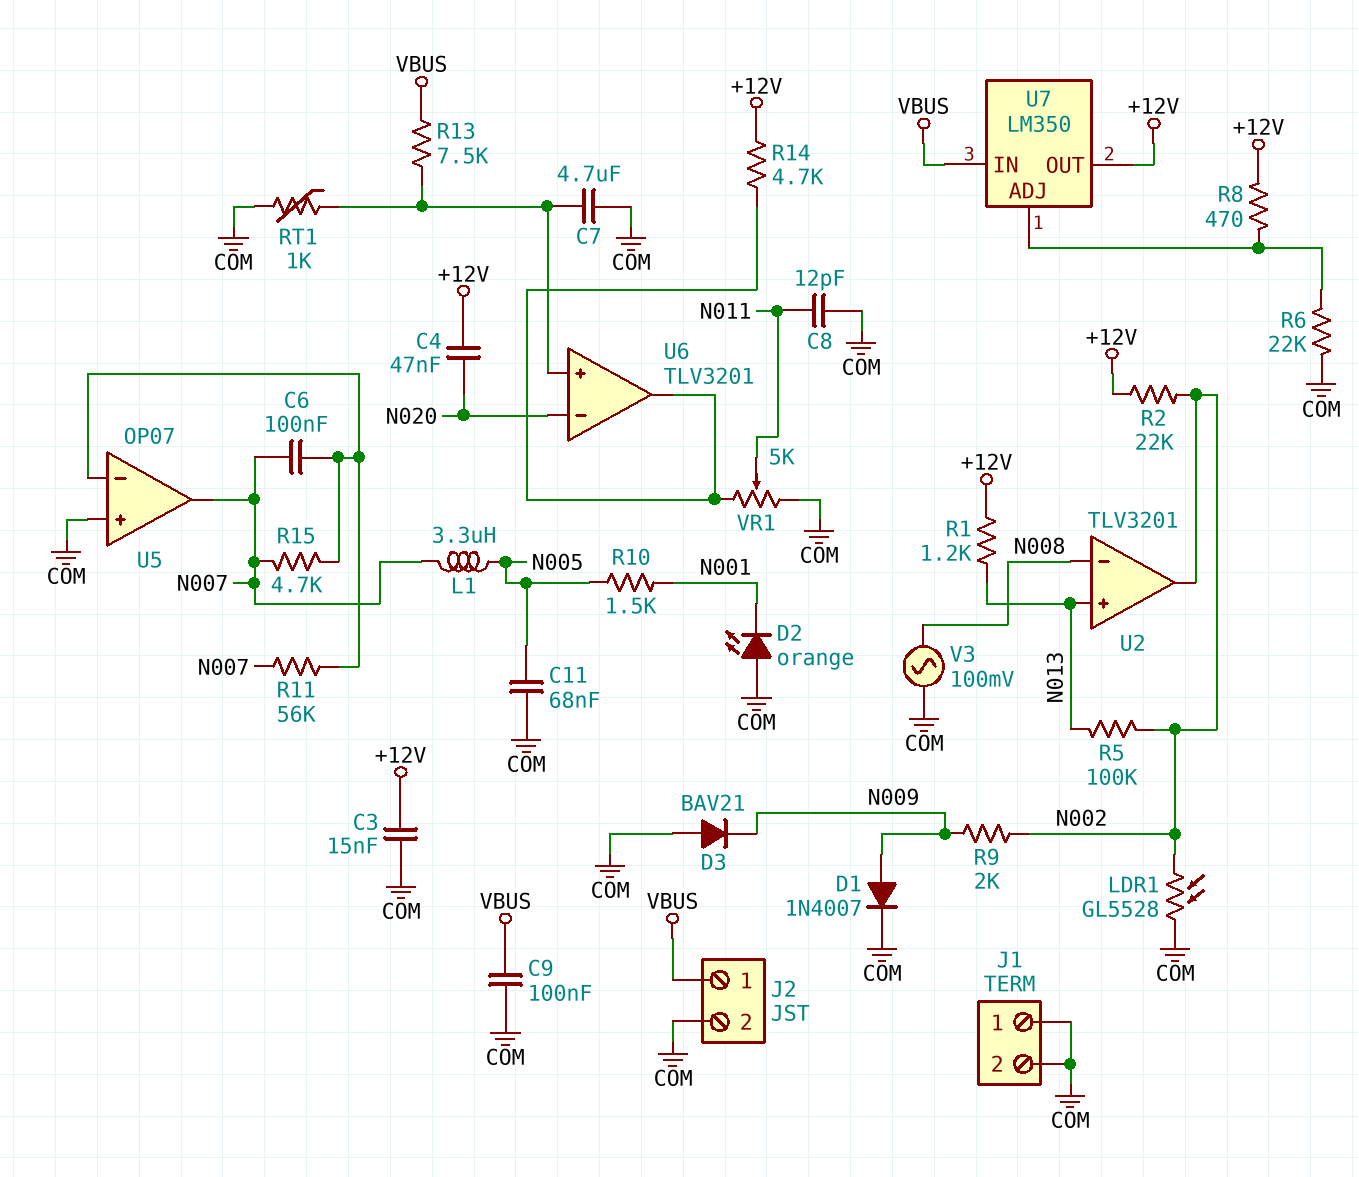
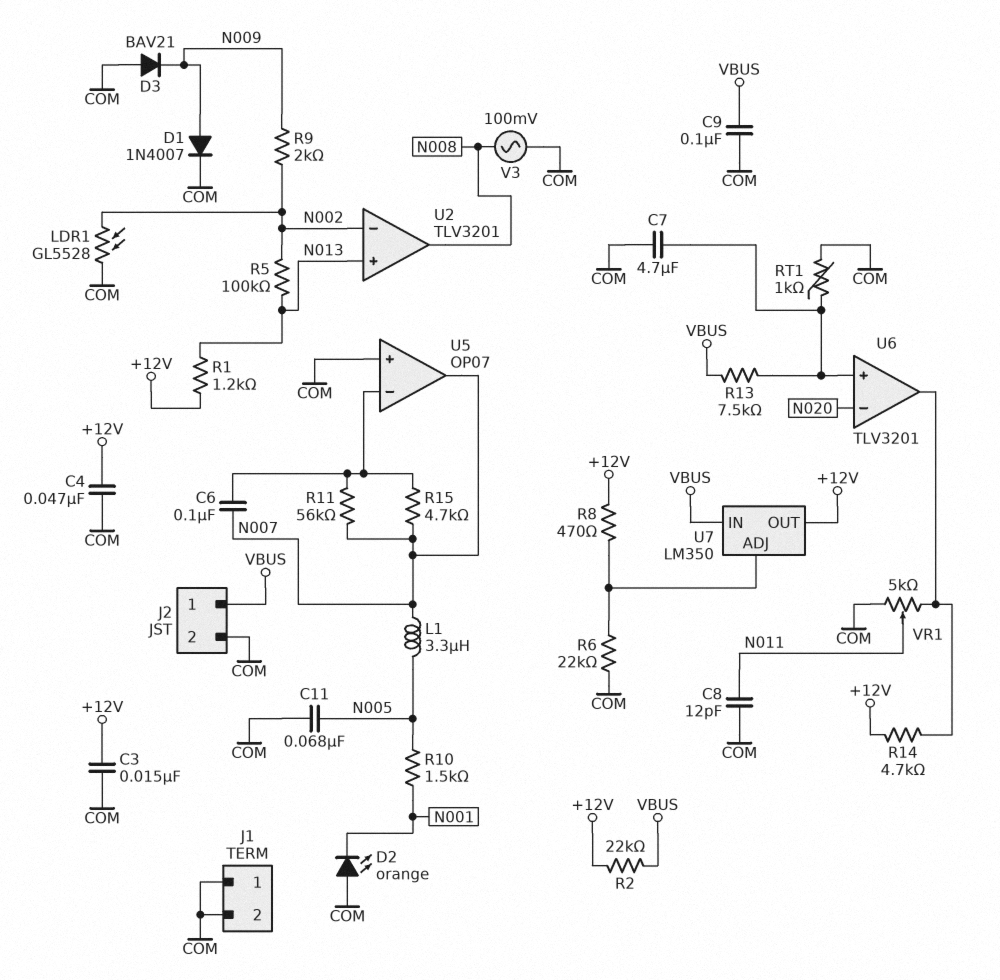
C4: 47nF (+12V, N020) -> 47nF (+12V, COM)
R2: 22k (+12V, N002) -> 22k (+12V, VBUS)
U2 pin in-: N008 -> N002
U2 pin out: N002 -> N008

